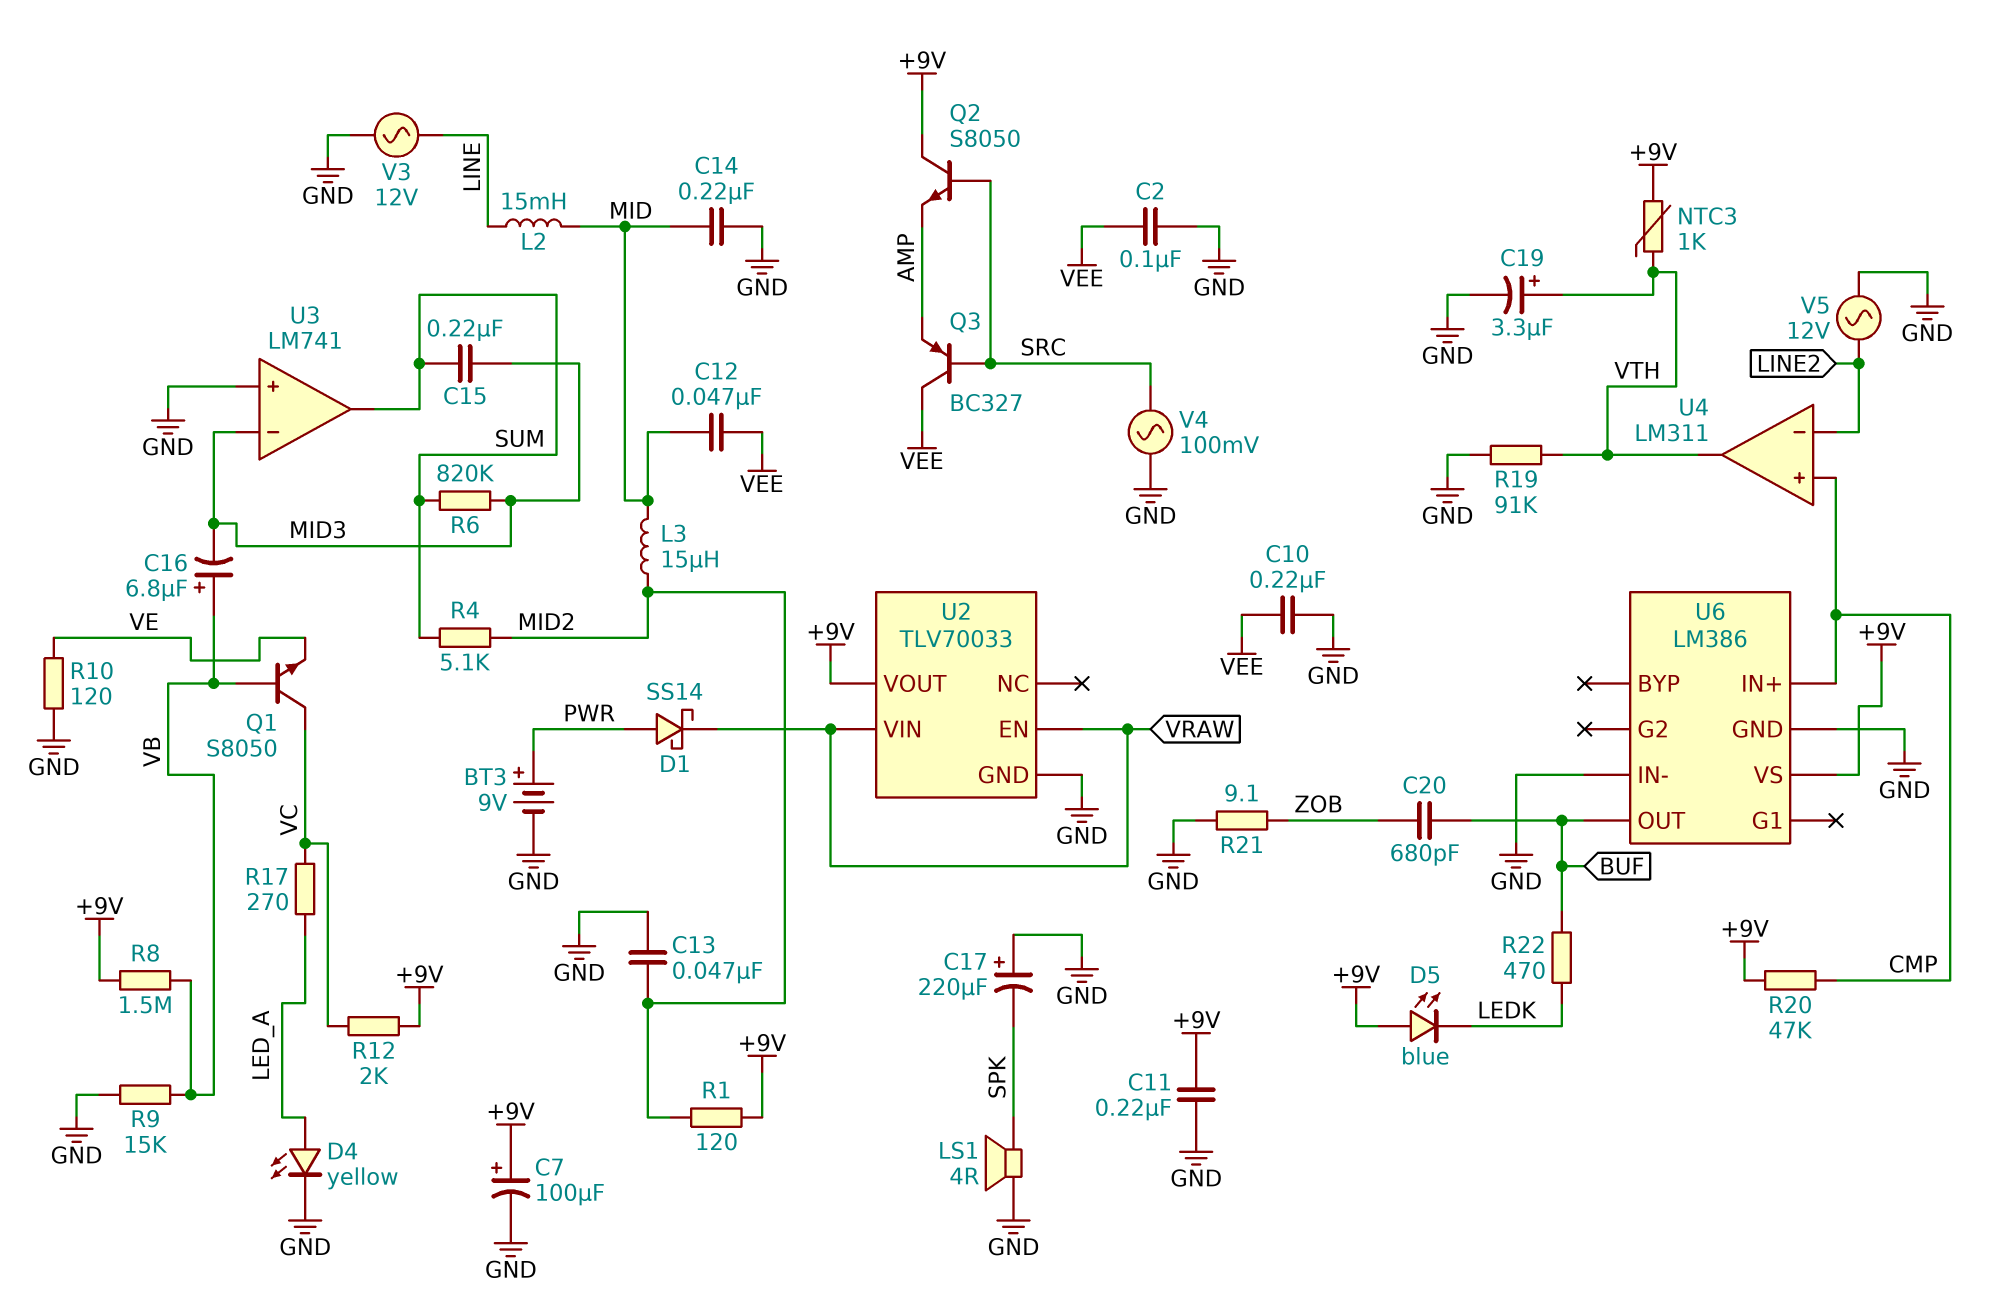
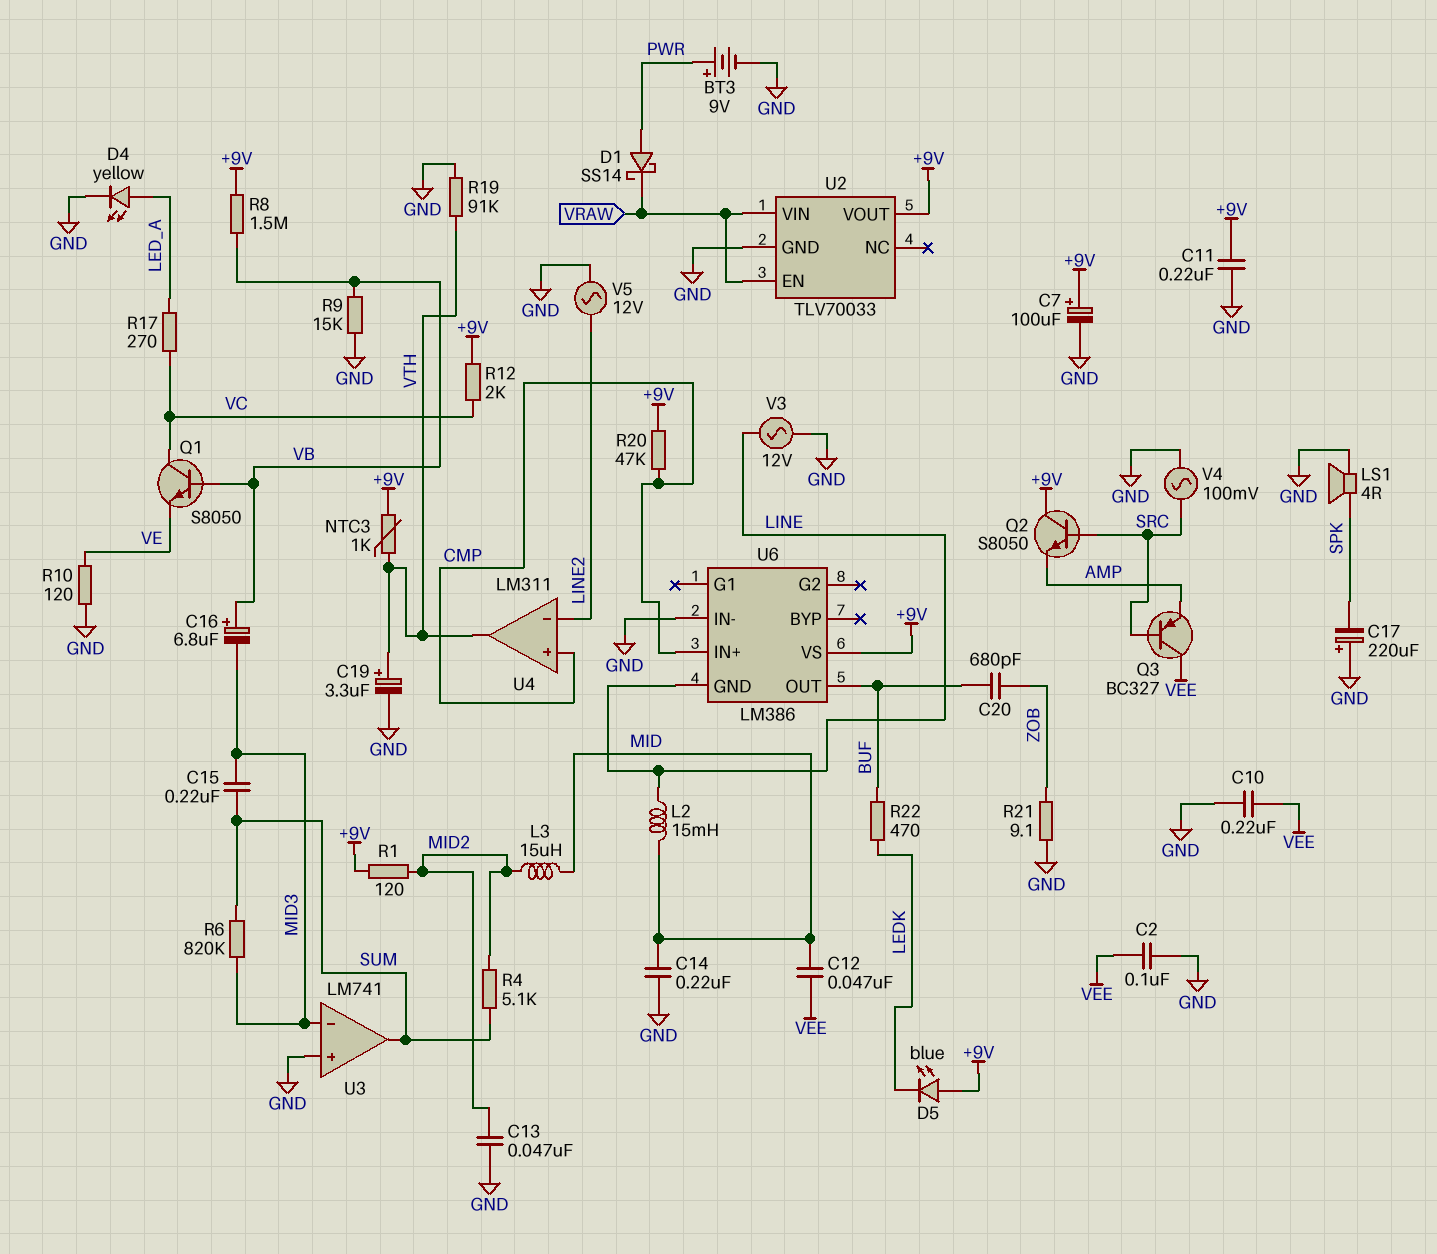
U6 pin GND: GND -> LINE

